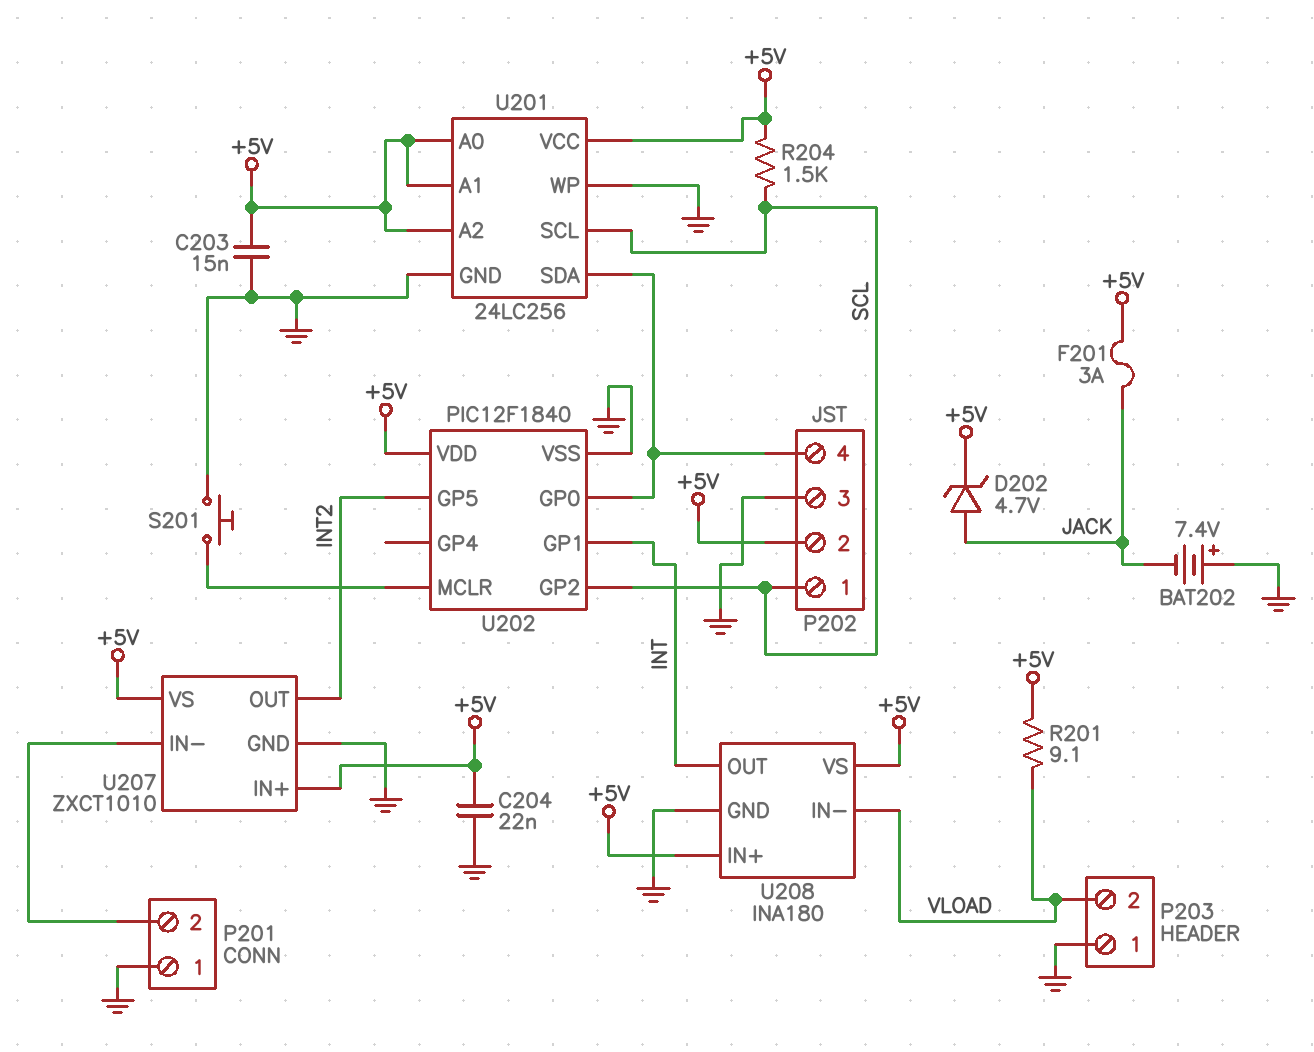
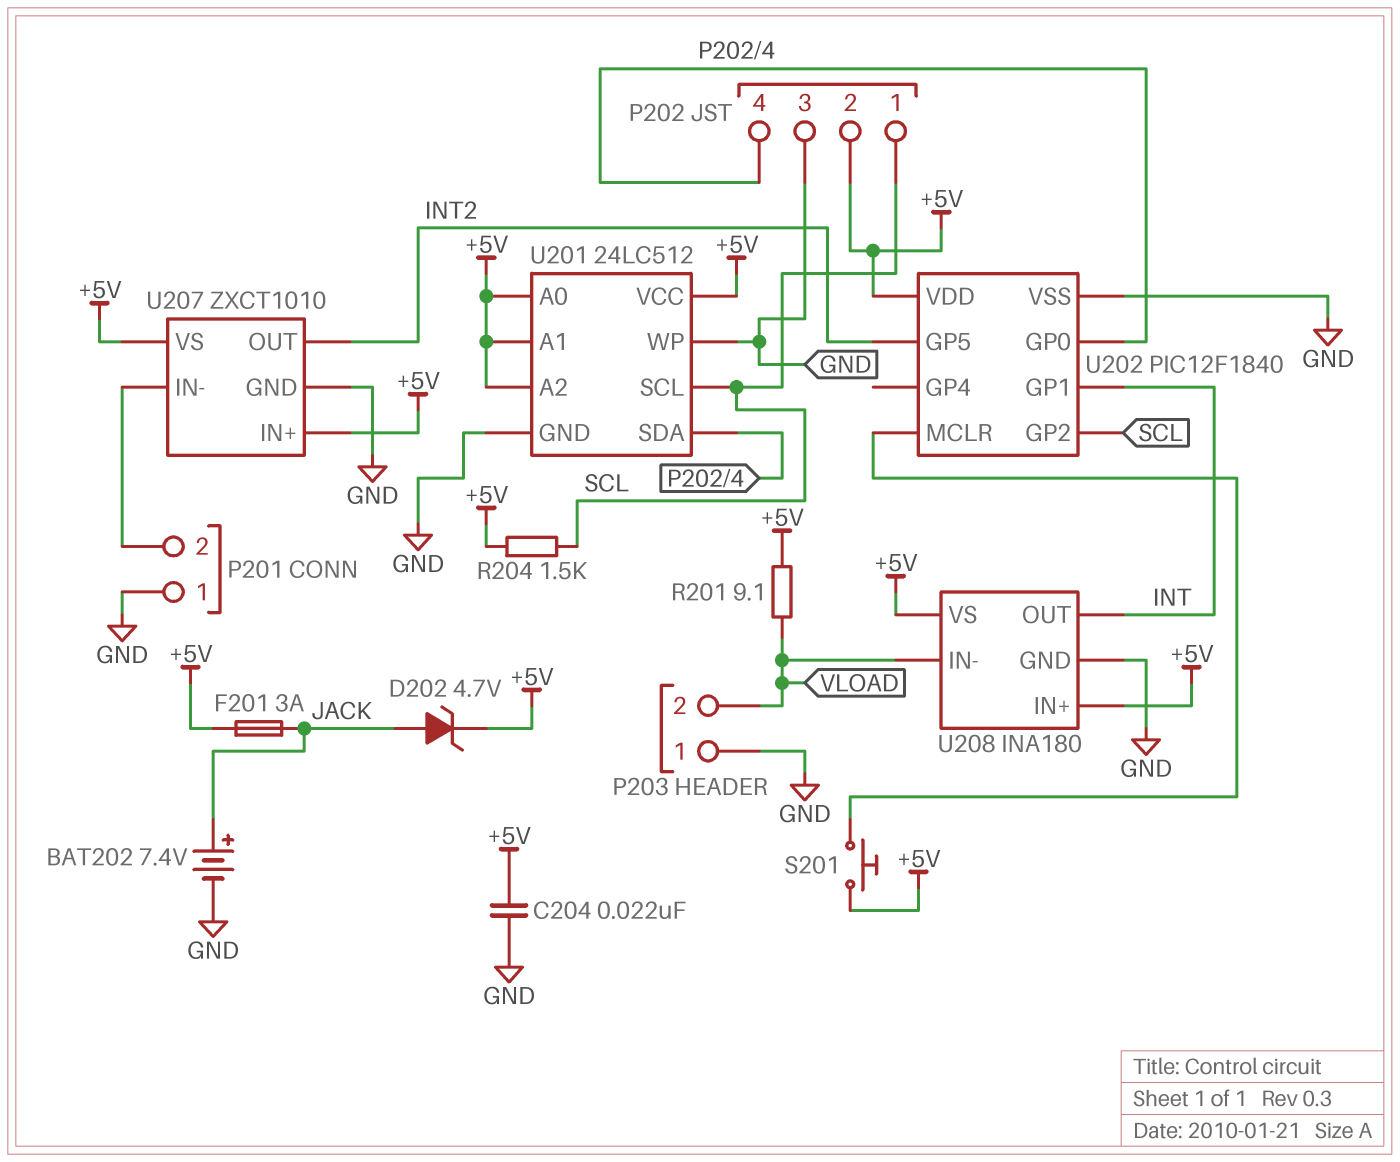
BAT202: 7.4V (plus GND, minus JACK) -> 7.4V (plus JACK, minus GND)
C203: 15nF (+5V, GND) -> none
S201: button (GND, U202/MCLR) -> button (+5V, U202/MCLR)
U201: 24LC256 -> 24LC512

